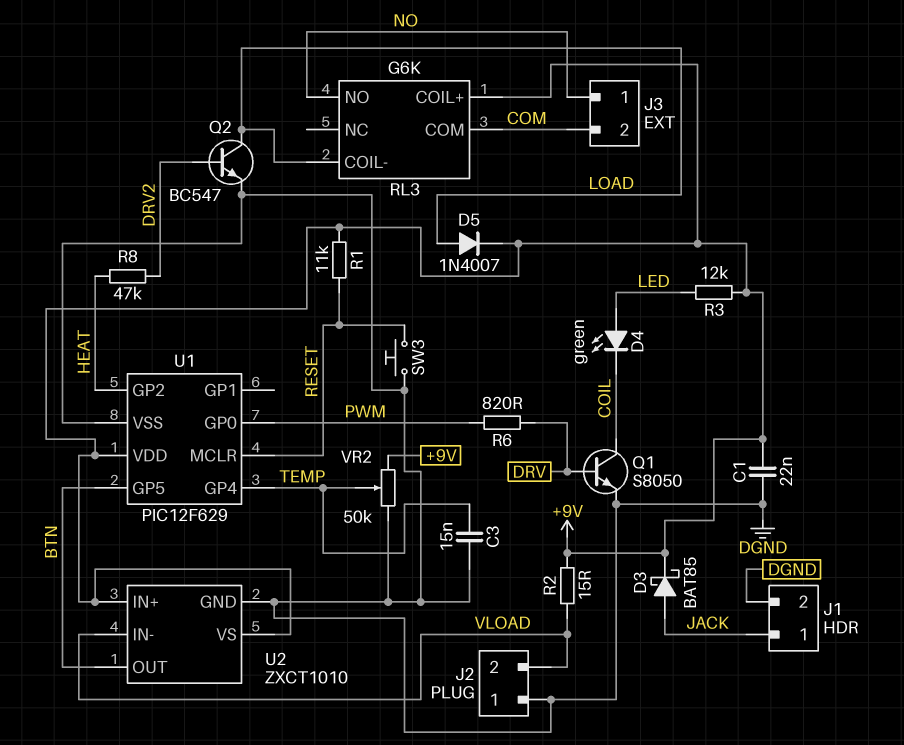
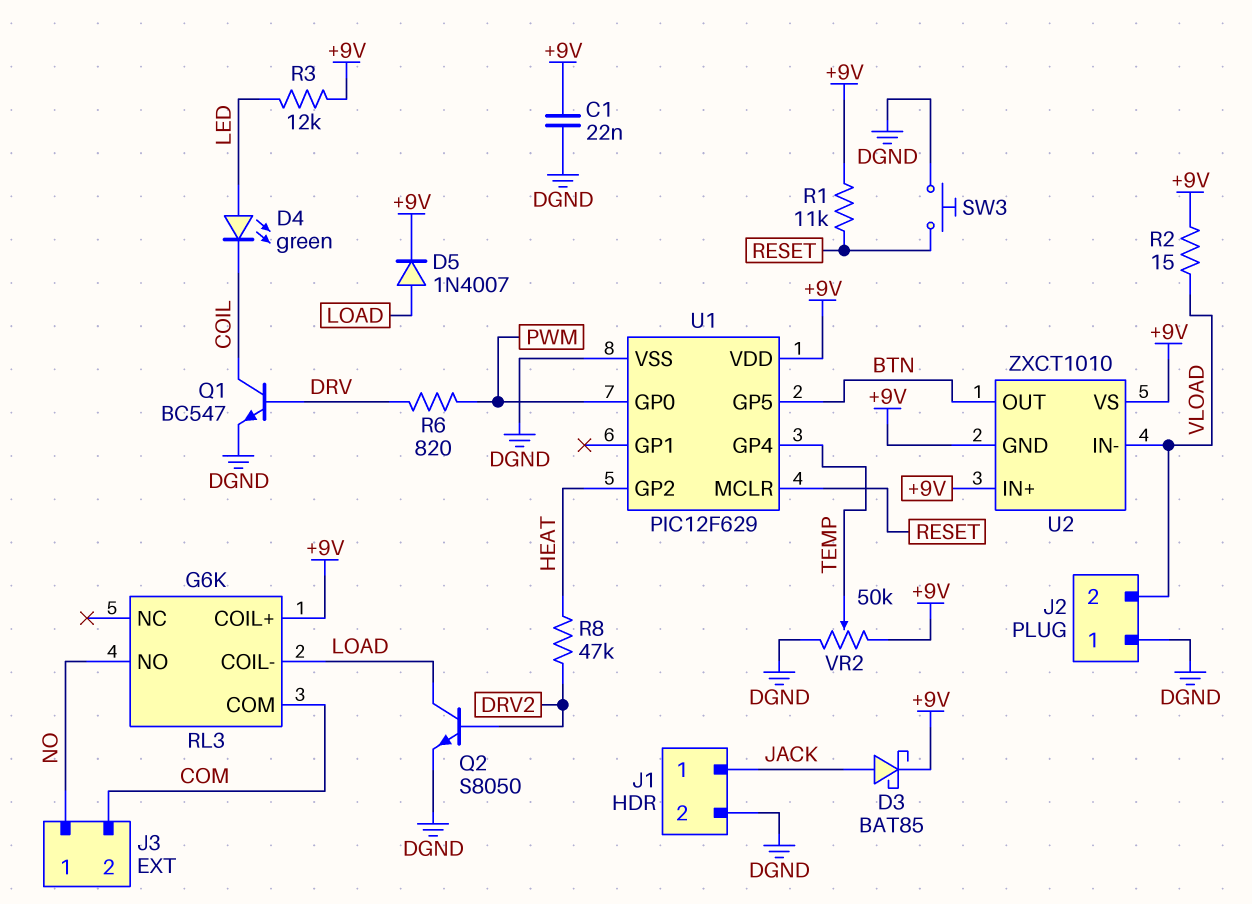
C3: 15nF (DGND, TEMP) -> none
Q1: NPN S8050 (B DRV, C COIL, E DGND) -> NPN BC547 (B DRV, C COIL, E DGND)
Q2: NPN BC547 (B DRV2, C LOAD, E DGND) -> NPN S8050 (B DRV2, C LOAD, E DGND)
U2 pin GND: DGND -> +9V

